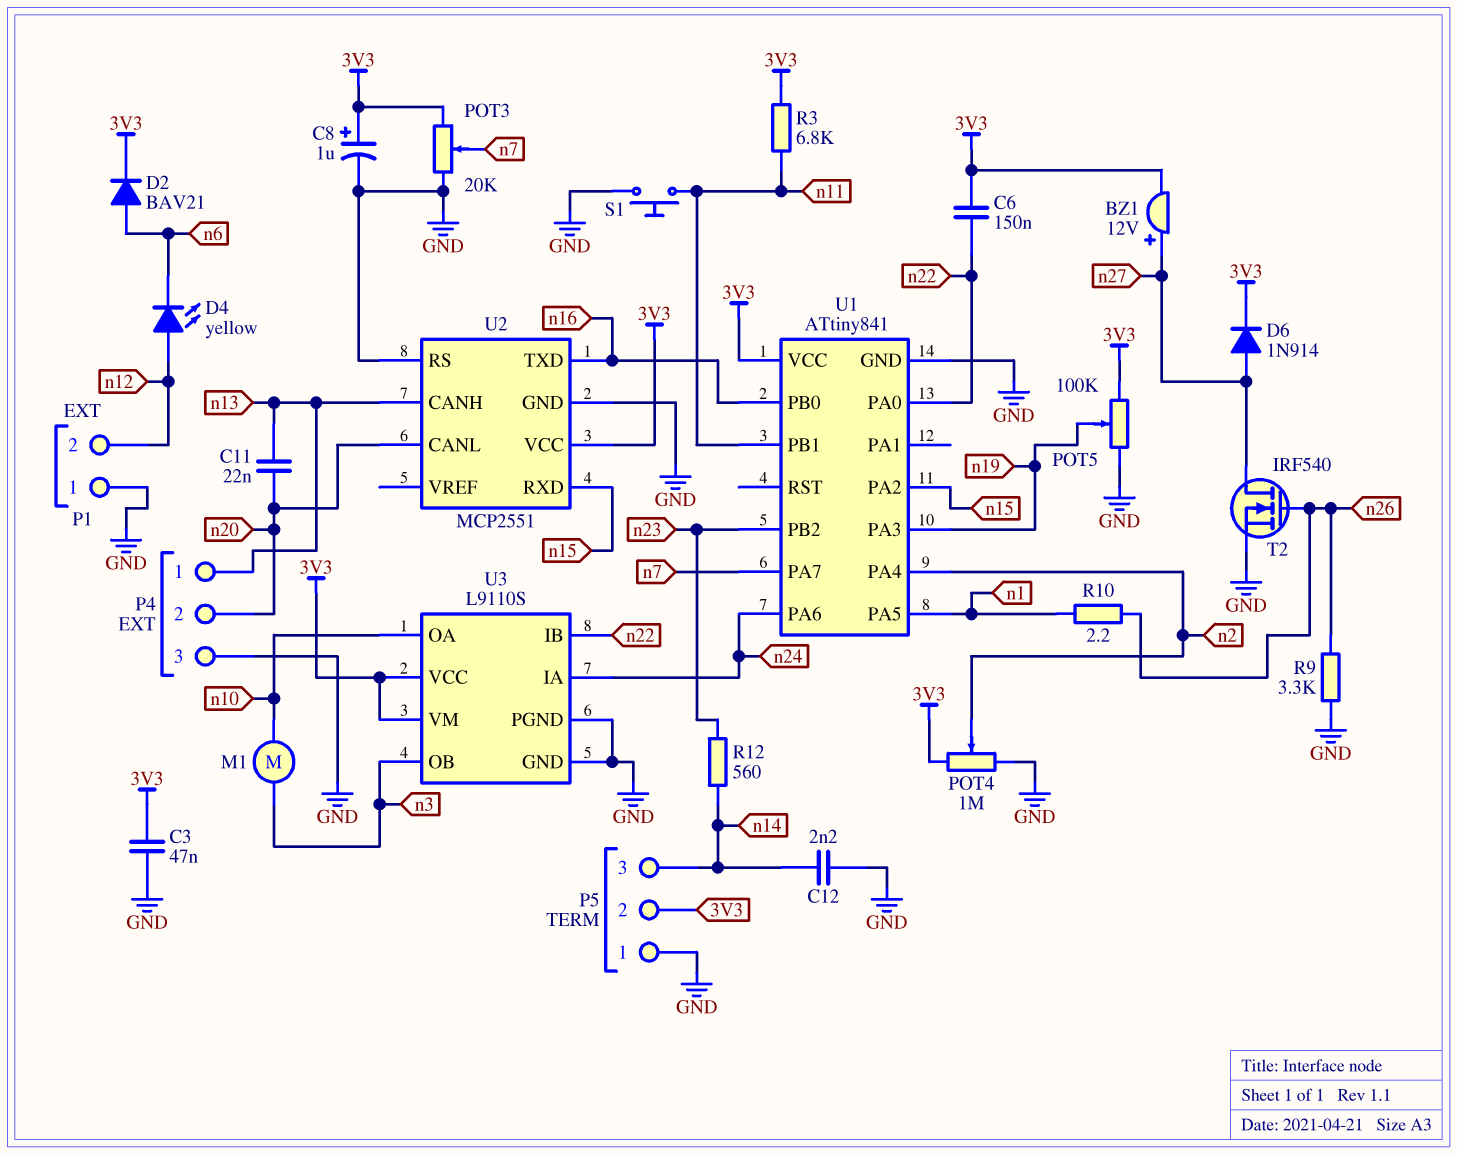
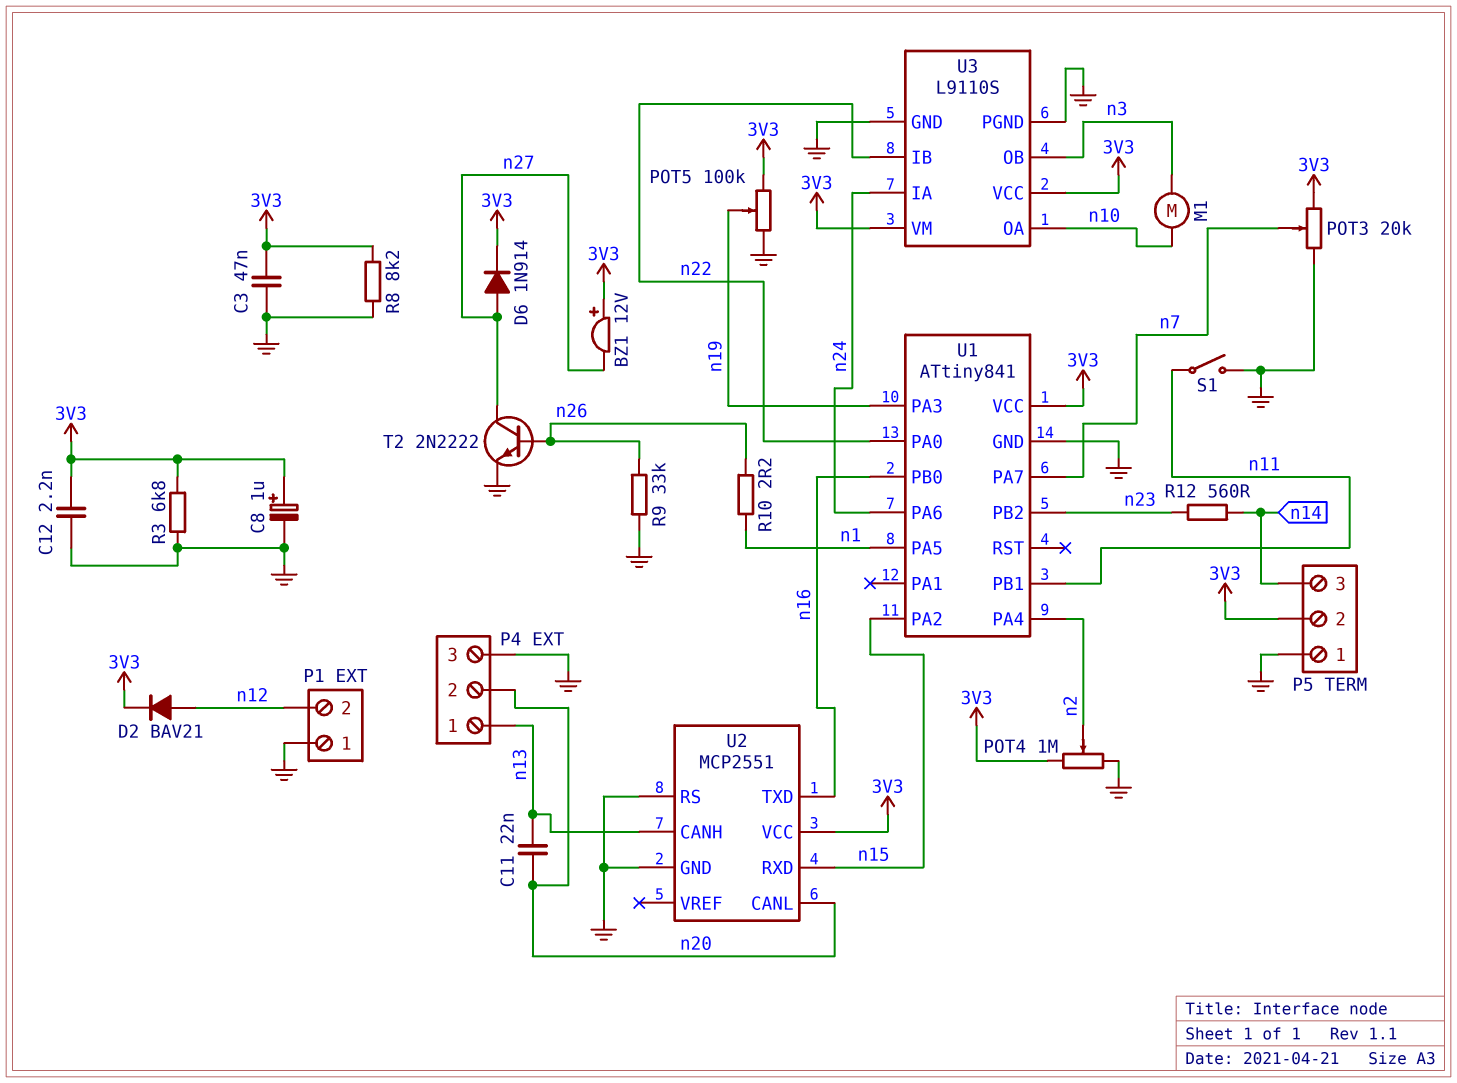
BZ1: buzzer 12V (plus n27, minus 3V3) -> buzzer 12V (plus 3V3, minus n27)
C6: 150nF (3V3, n22) -> none
C12: 2.2nF (GND, n14) -> 2.2nF (3V3, GND)
D2: diode BAV21 (A n6, K 3V3) -> diode BAV21 (A n12, K 3V3)
D4: LED yellow (A n12, K n6) -> none
R3: 6.8k (3V3, n11) -> 6.8k (3V3, GND)
R8: none -> 8.2k (3V3, GND)
R9: 3.3k (GND, n26) -> 33k (GND, n26)
S1: button (GND, n11) -> switch (GND, n11)
T2: NMOS IRF540 (G n26, D n27, S GND) -> NPN 2N2222 (B n26, C n27, E GND)

